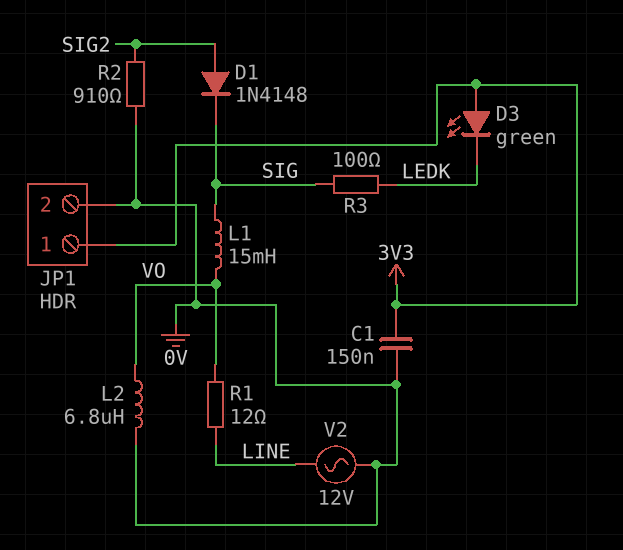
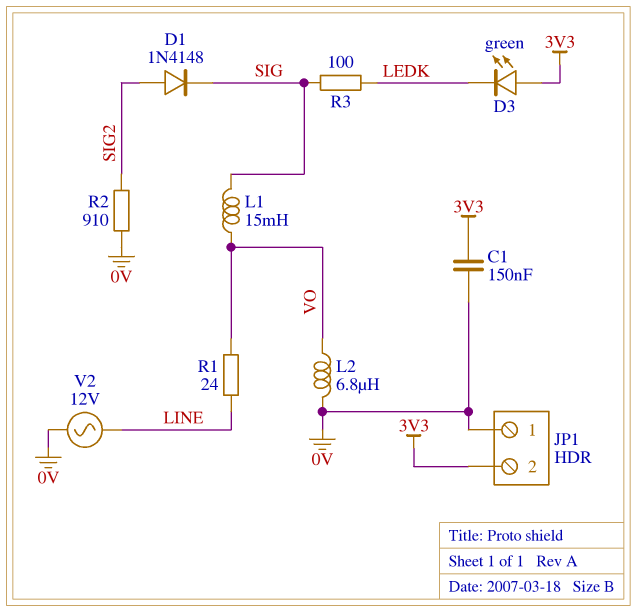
JP1 pin 1: 3V3 -> 0V
JP1 pin 2: 0V -> 3V3
R1: 12 (LINE, VO) -> 24 (LINE, VO)

